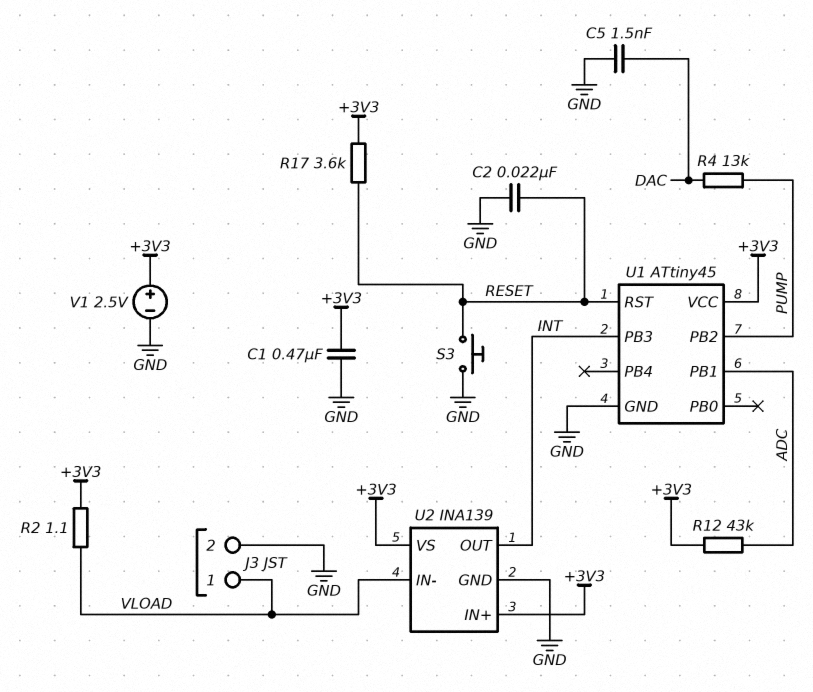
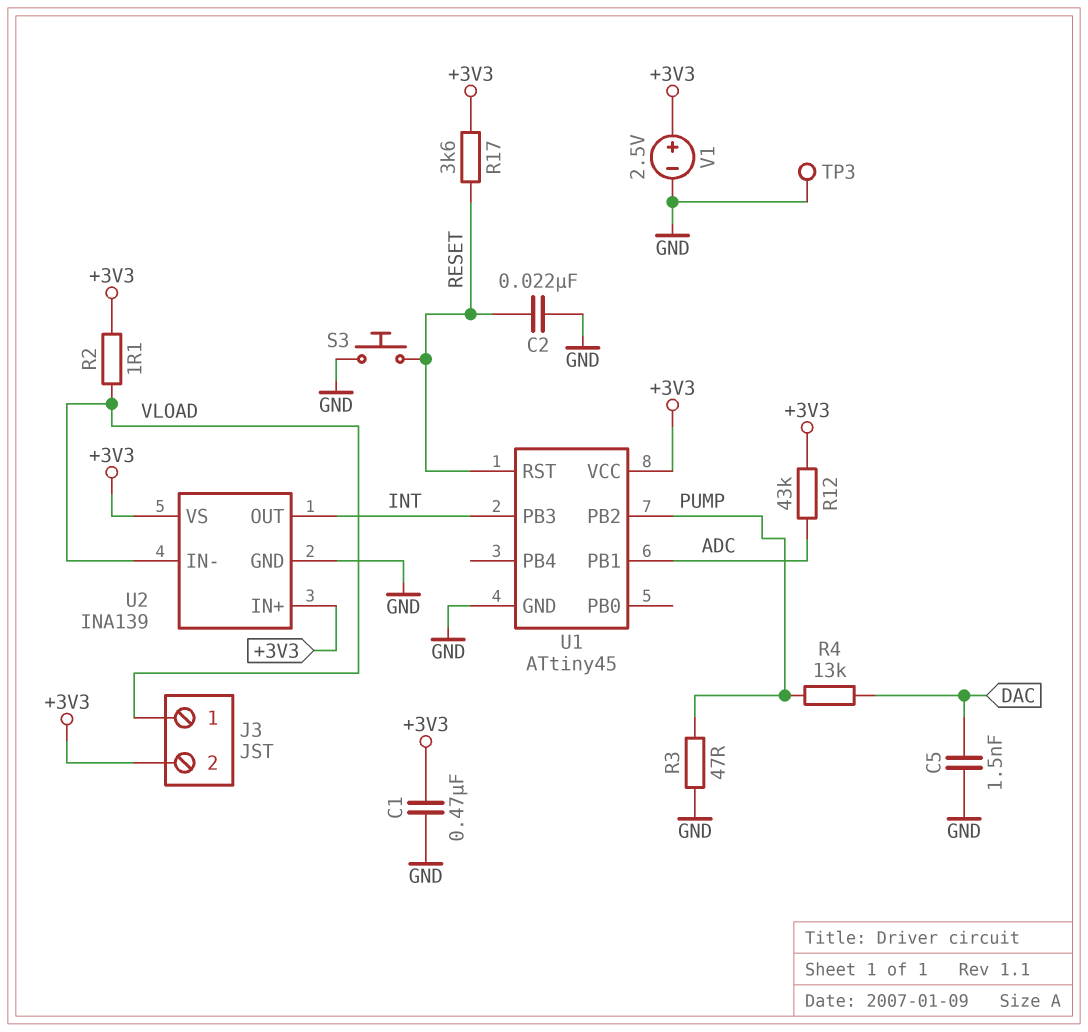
J3 pin 2: GND -> +3V3
R3: none -> 47 (GND, PUMP)
TP3: none -> test point (GND)

